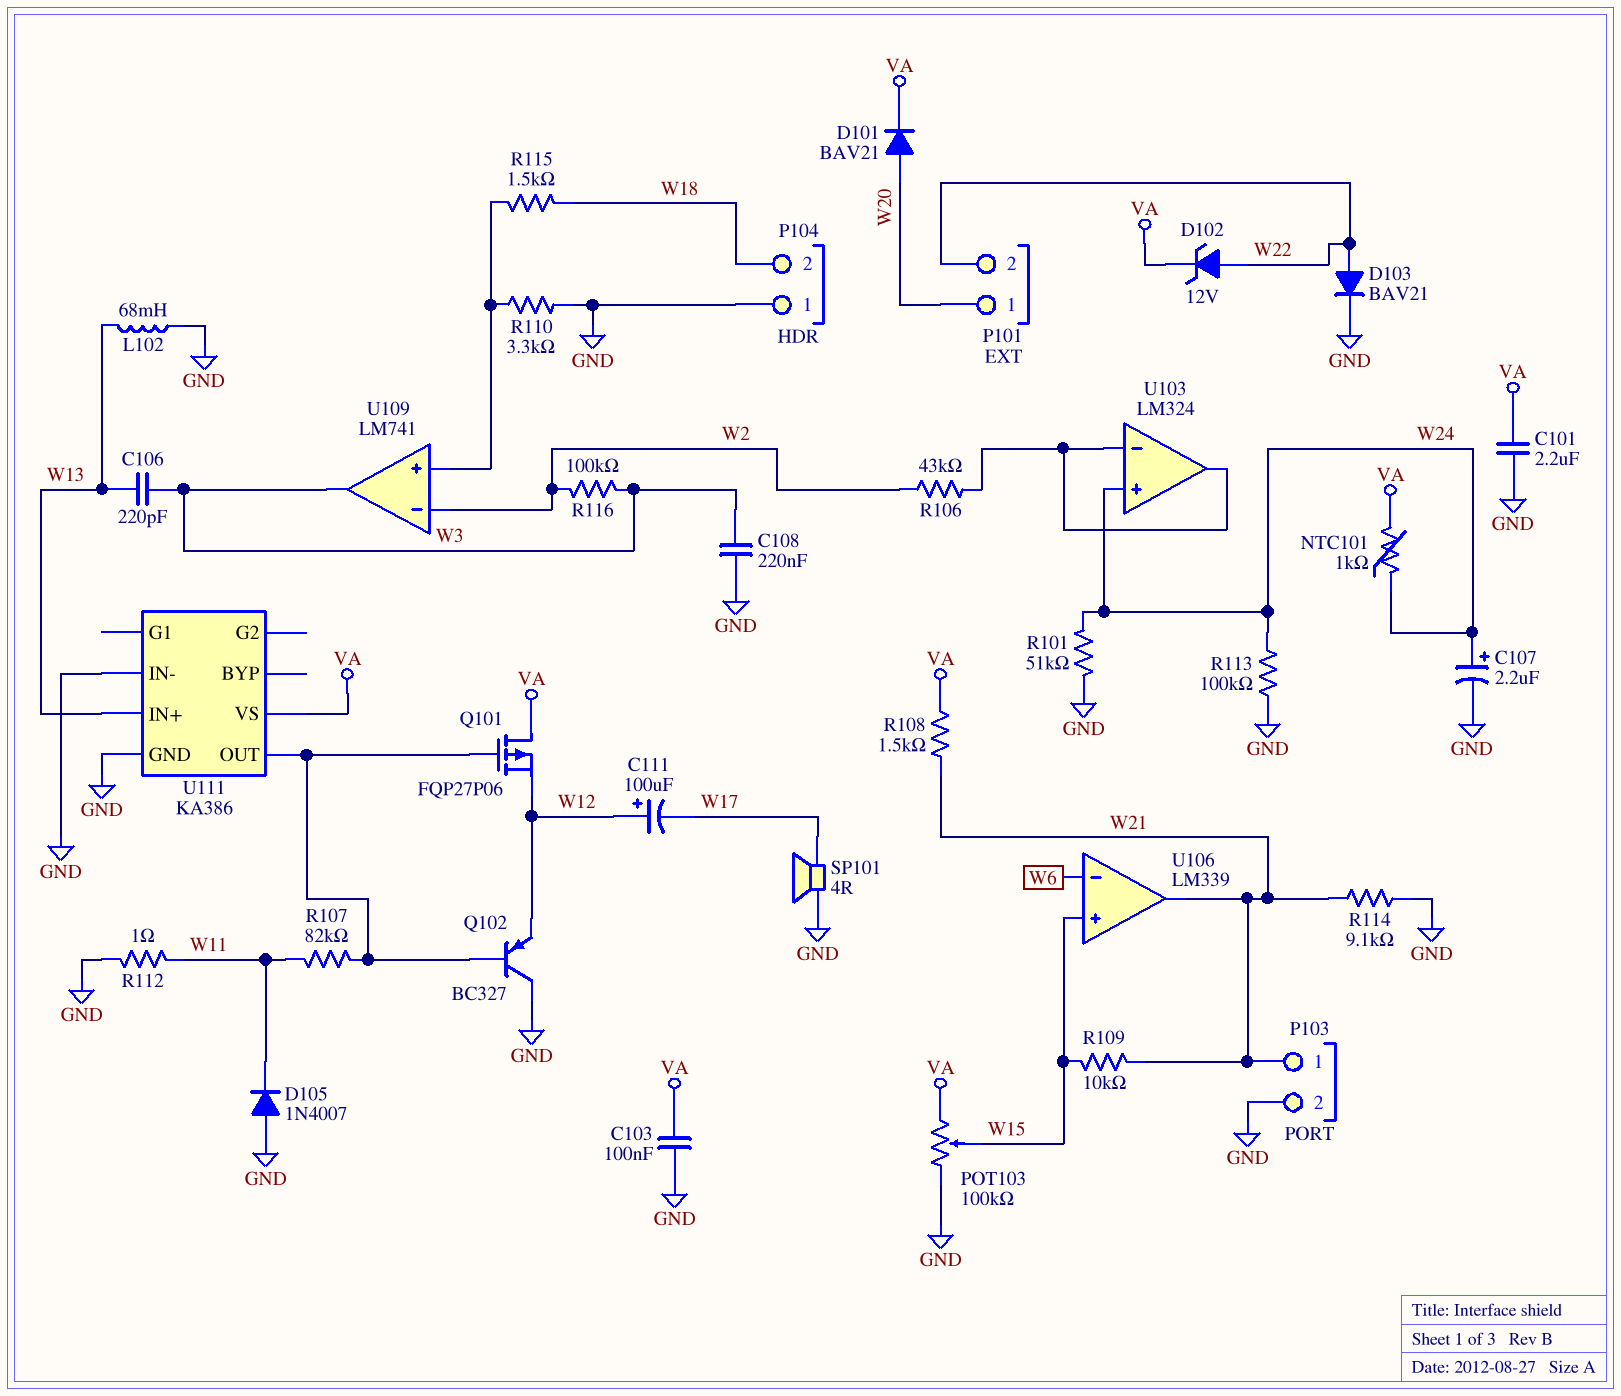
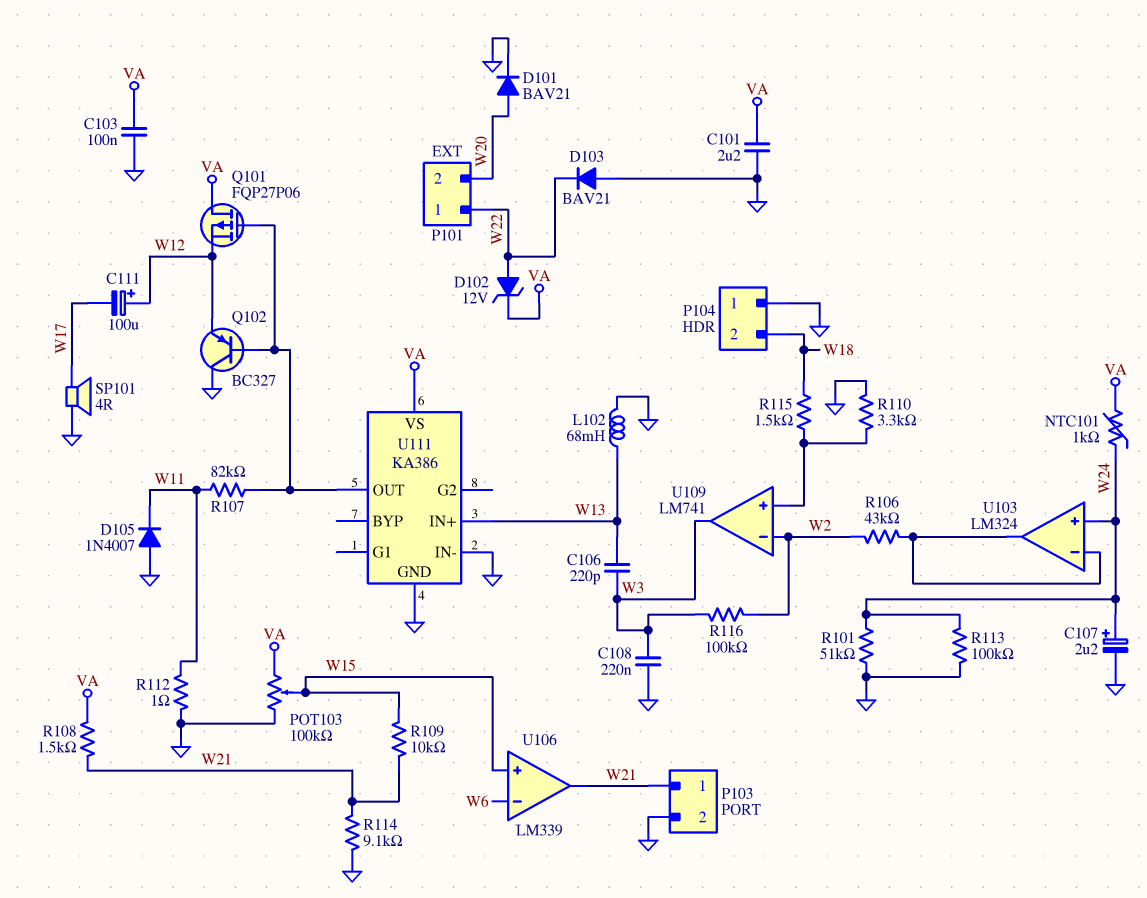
D101: diode BAV21 (A W20, K VA) -> diode BAV21 (A W20, K GND)
D103: diode BAV21 (A W22, K GND) -> diode BAV21 (A GND, K W22)
P101 pin 1: W20 -> W22
P101 pin 2: W22 -> W20

